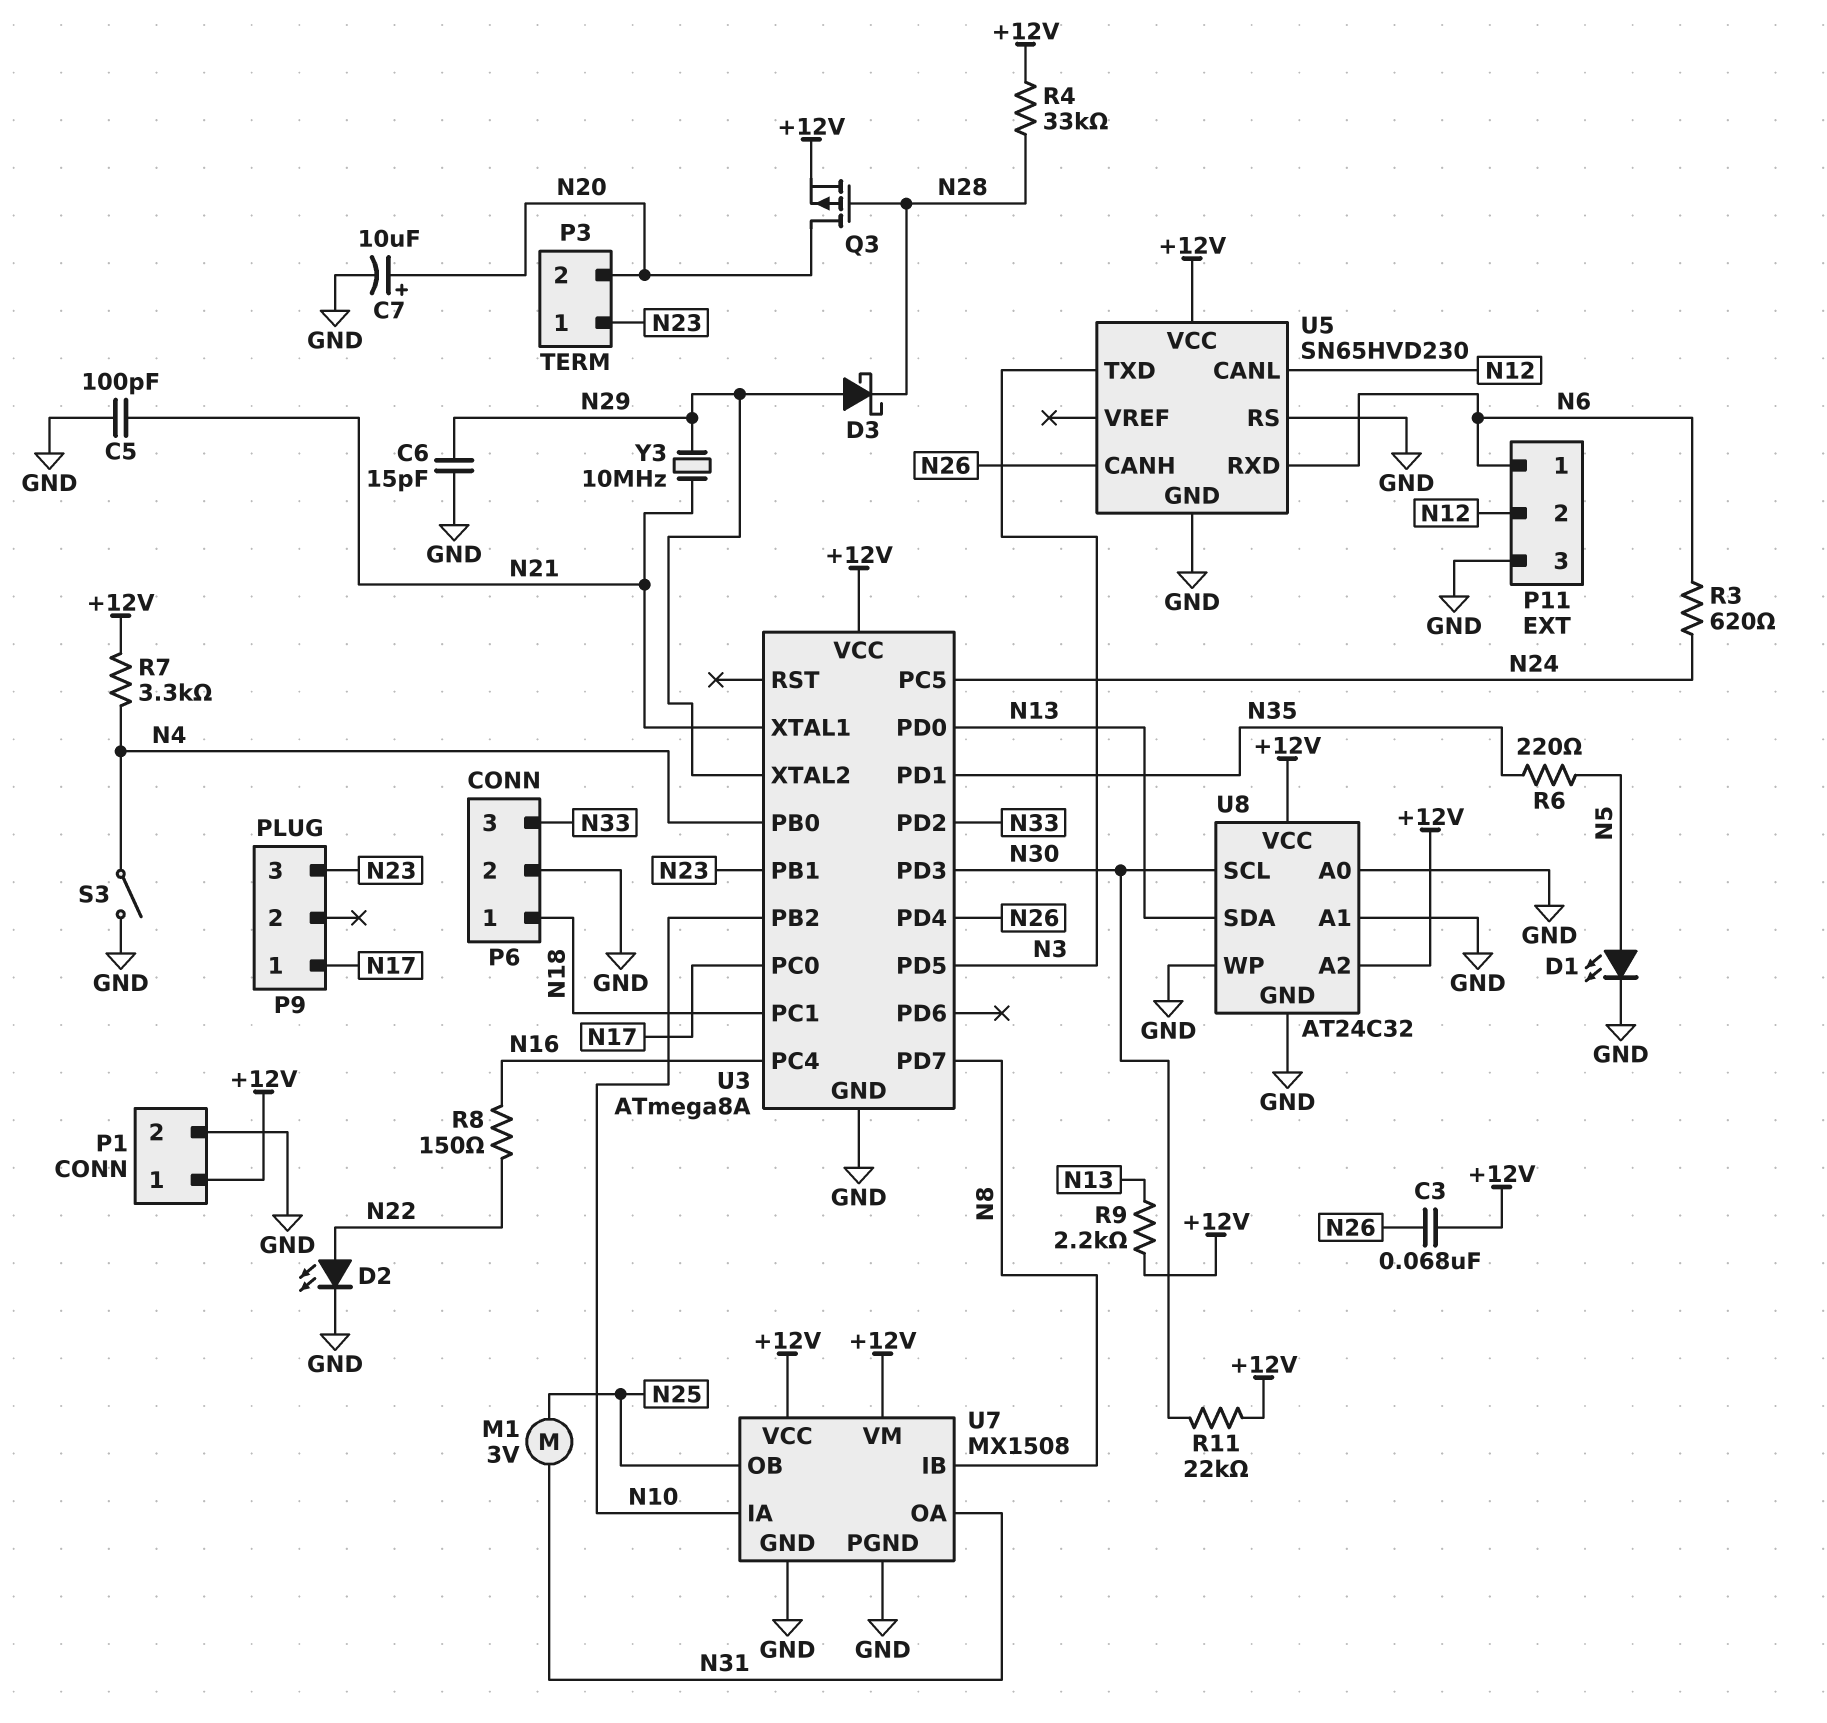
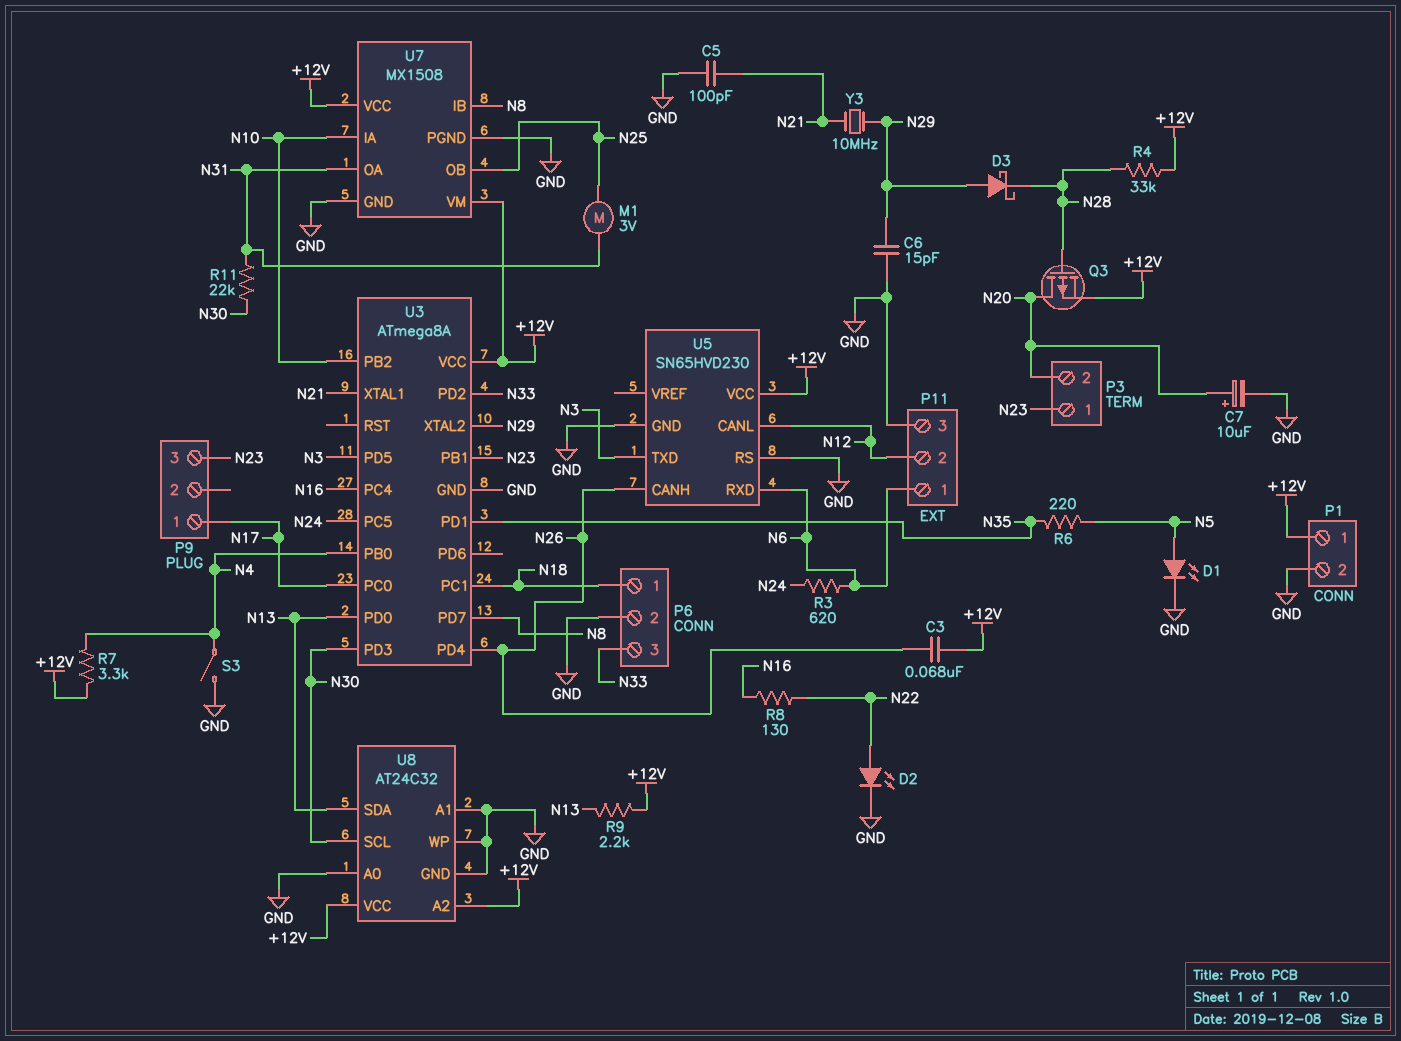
R8: 150 (N16, N22) -> 130 (N16, N22)
R11: 22k (+12V, N30) -> 22k (N30, N31)

